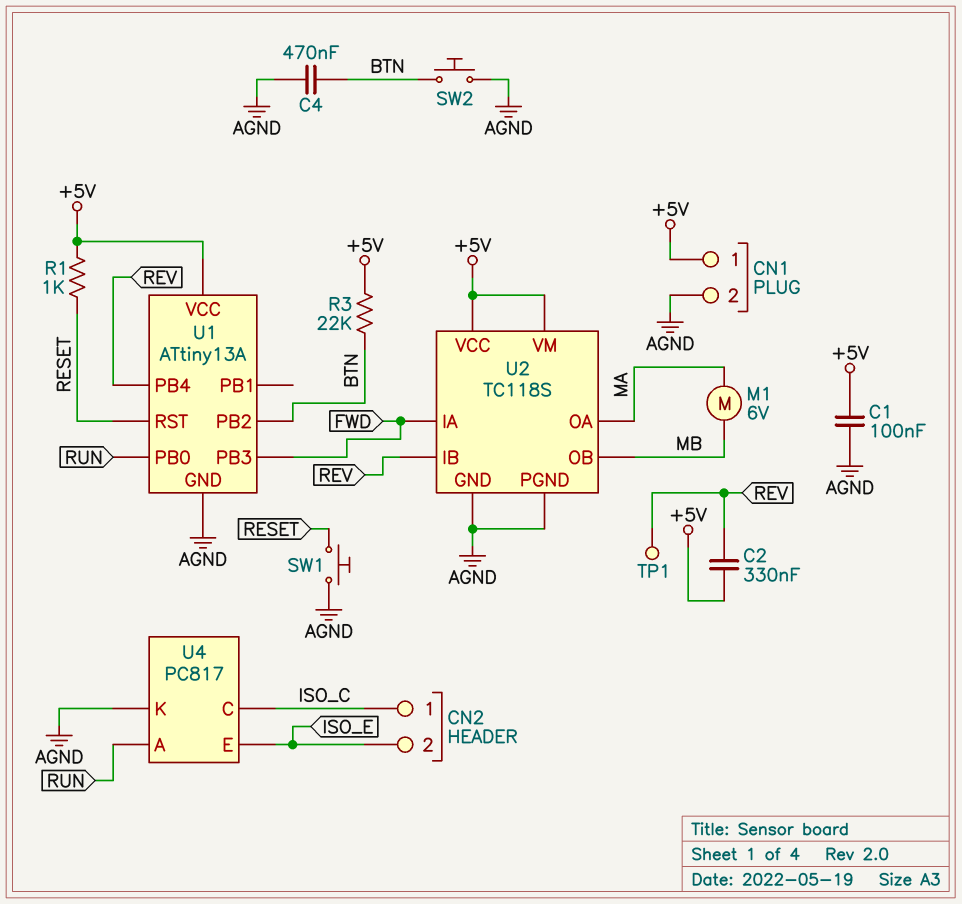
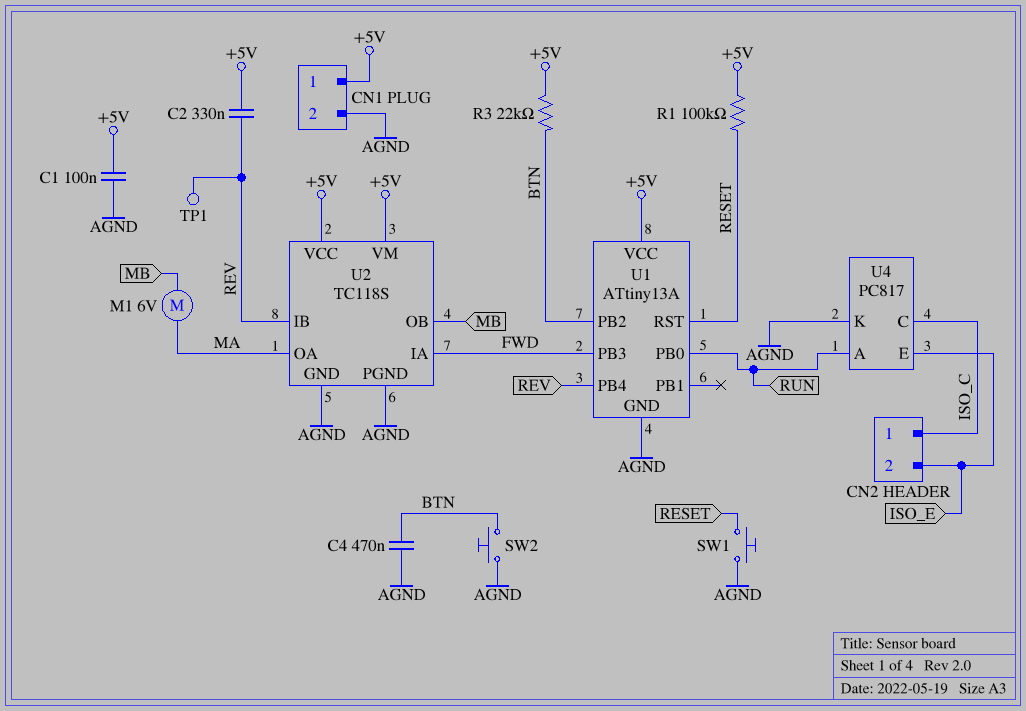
R1: 1k (+5V, RESET) -> 100k (+5V, RESET)

